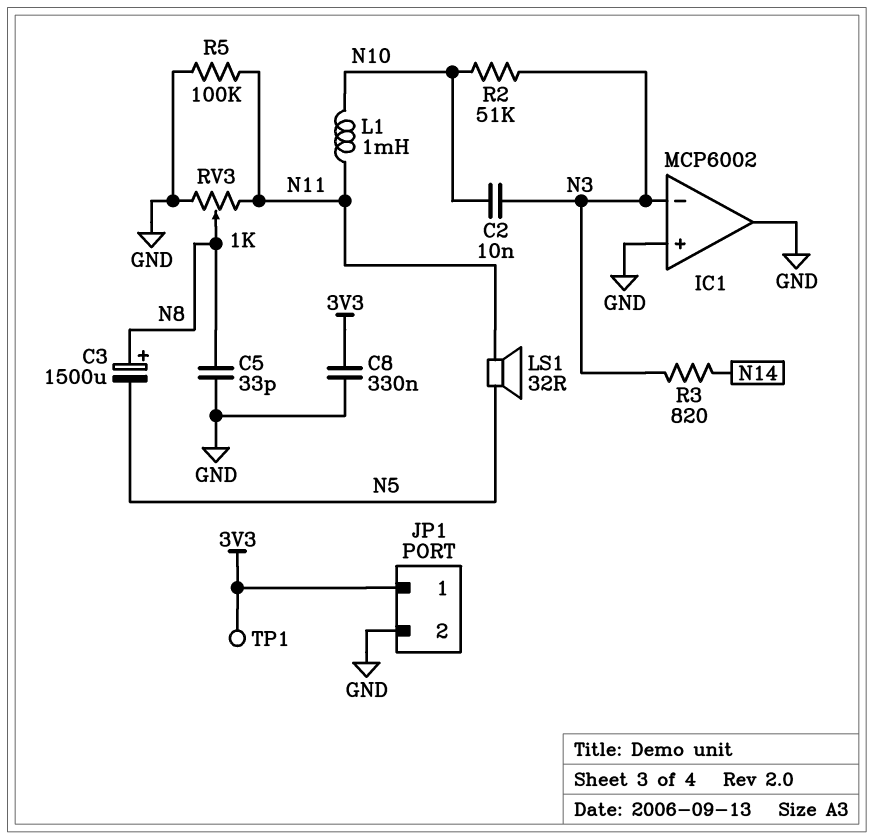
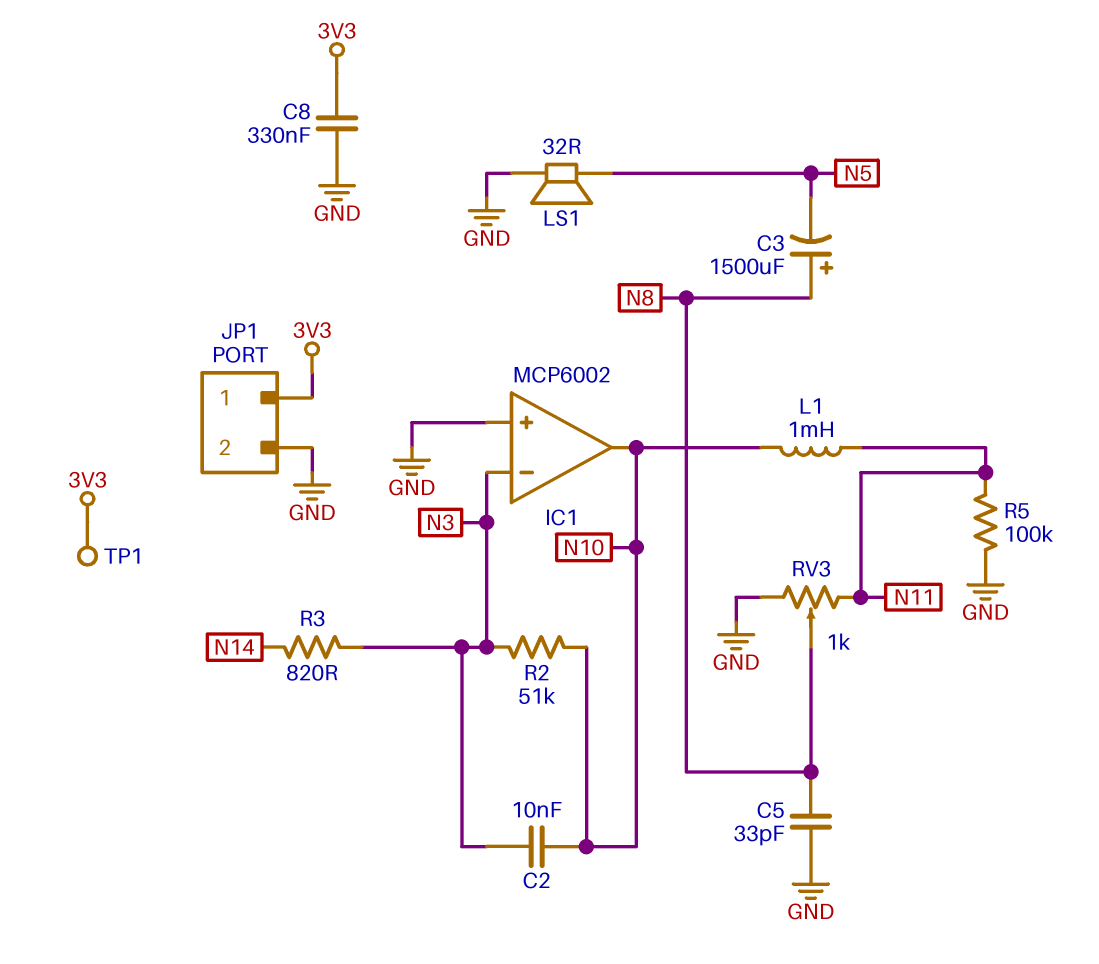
IC1 pin out: GND -> N10
LS1: speaker 32R (N5, N11) -> speaker 32R (GND, N5)

